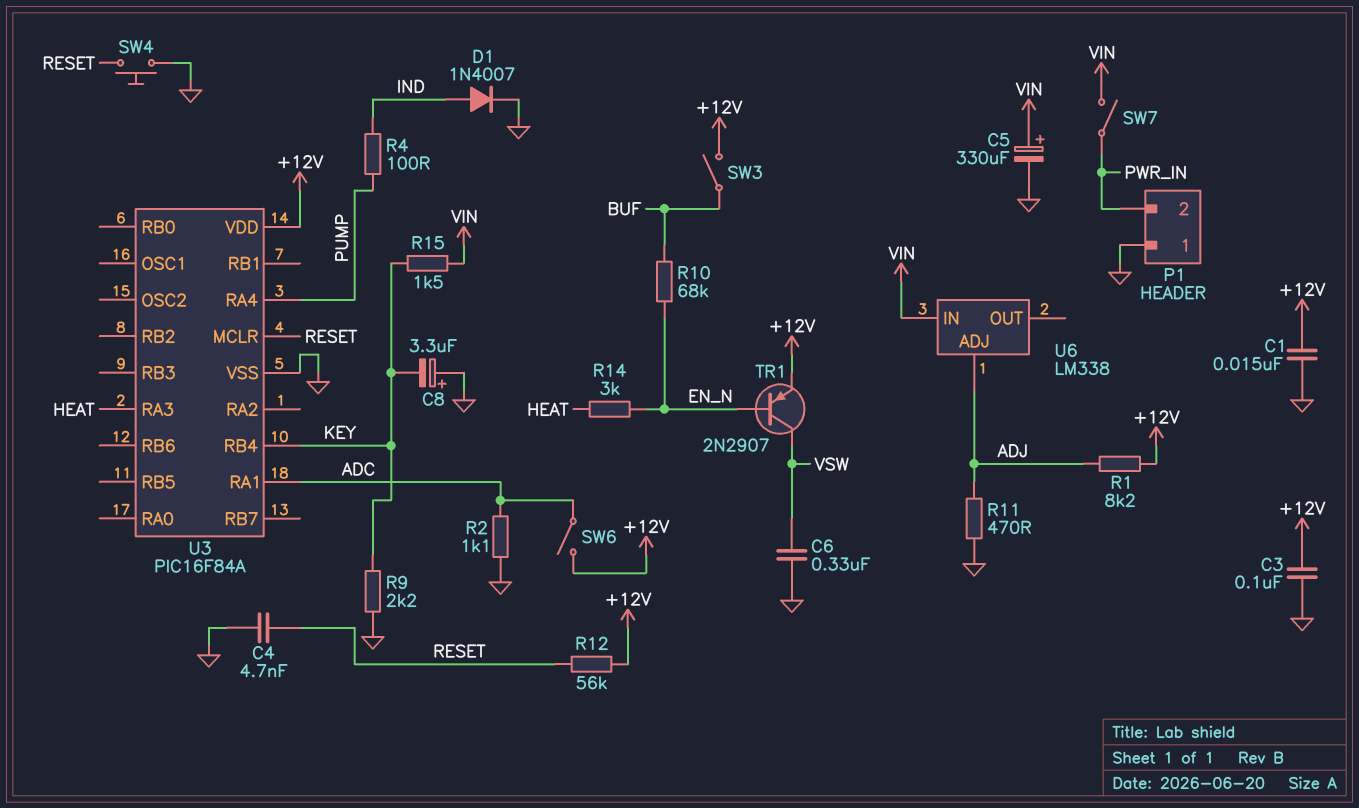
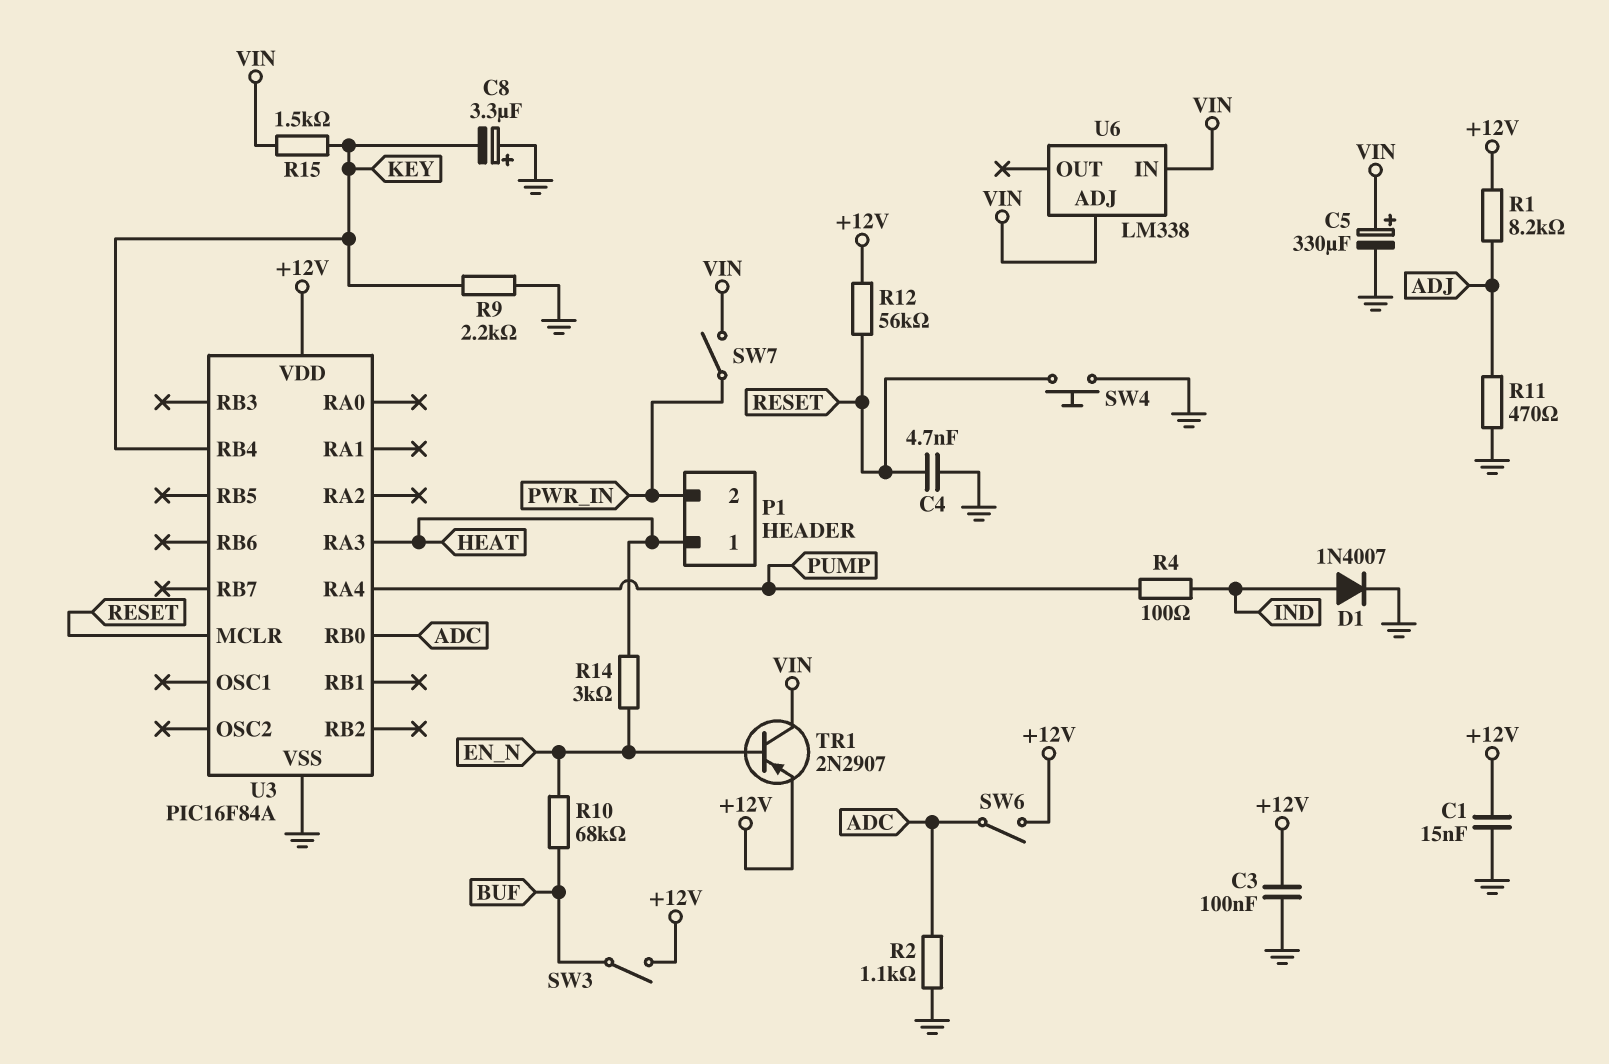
C6: 330nF (GND, VSW) -> none
P1 pin 1: GND -> HEAT
TR1: PNP 2N2907 (B EN_N, C VSW, E +12V) -> PNP 2N2907 (B EN_N, C VIN, E +12V)
U3 pin RA1: ADC -> none
U3 pin RB0: none -> ADC
U6 pin ADJ: ADJ -> VIN

